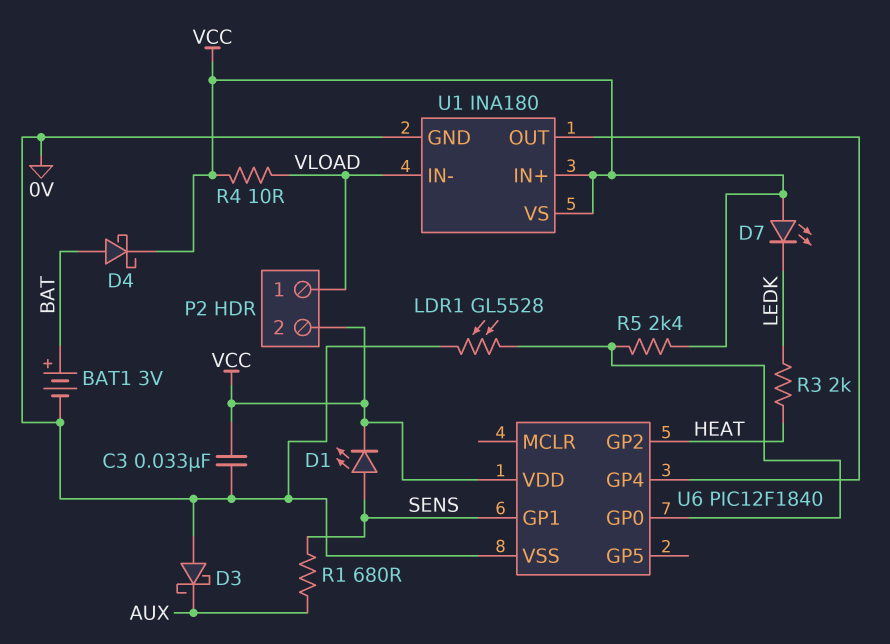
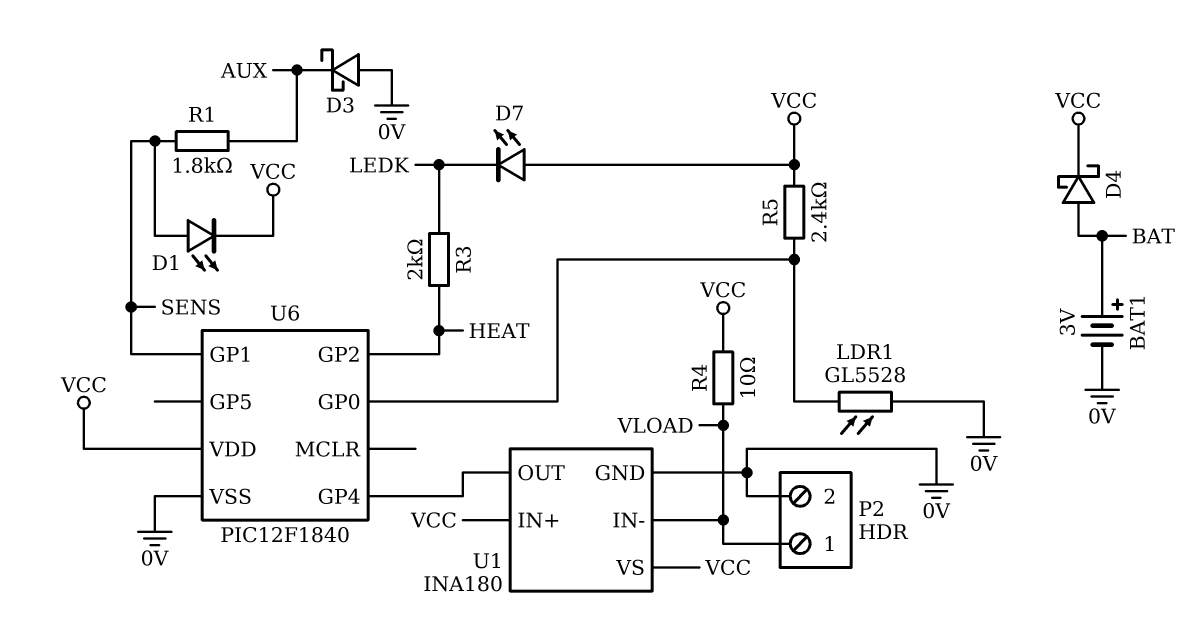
C3: 33nF (0V, VCC) -> none
P2 pin 2: VCC -> 0V
R1: 680 (AUX, SENS) -> 1.8k (AUX, SENS)

